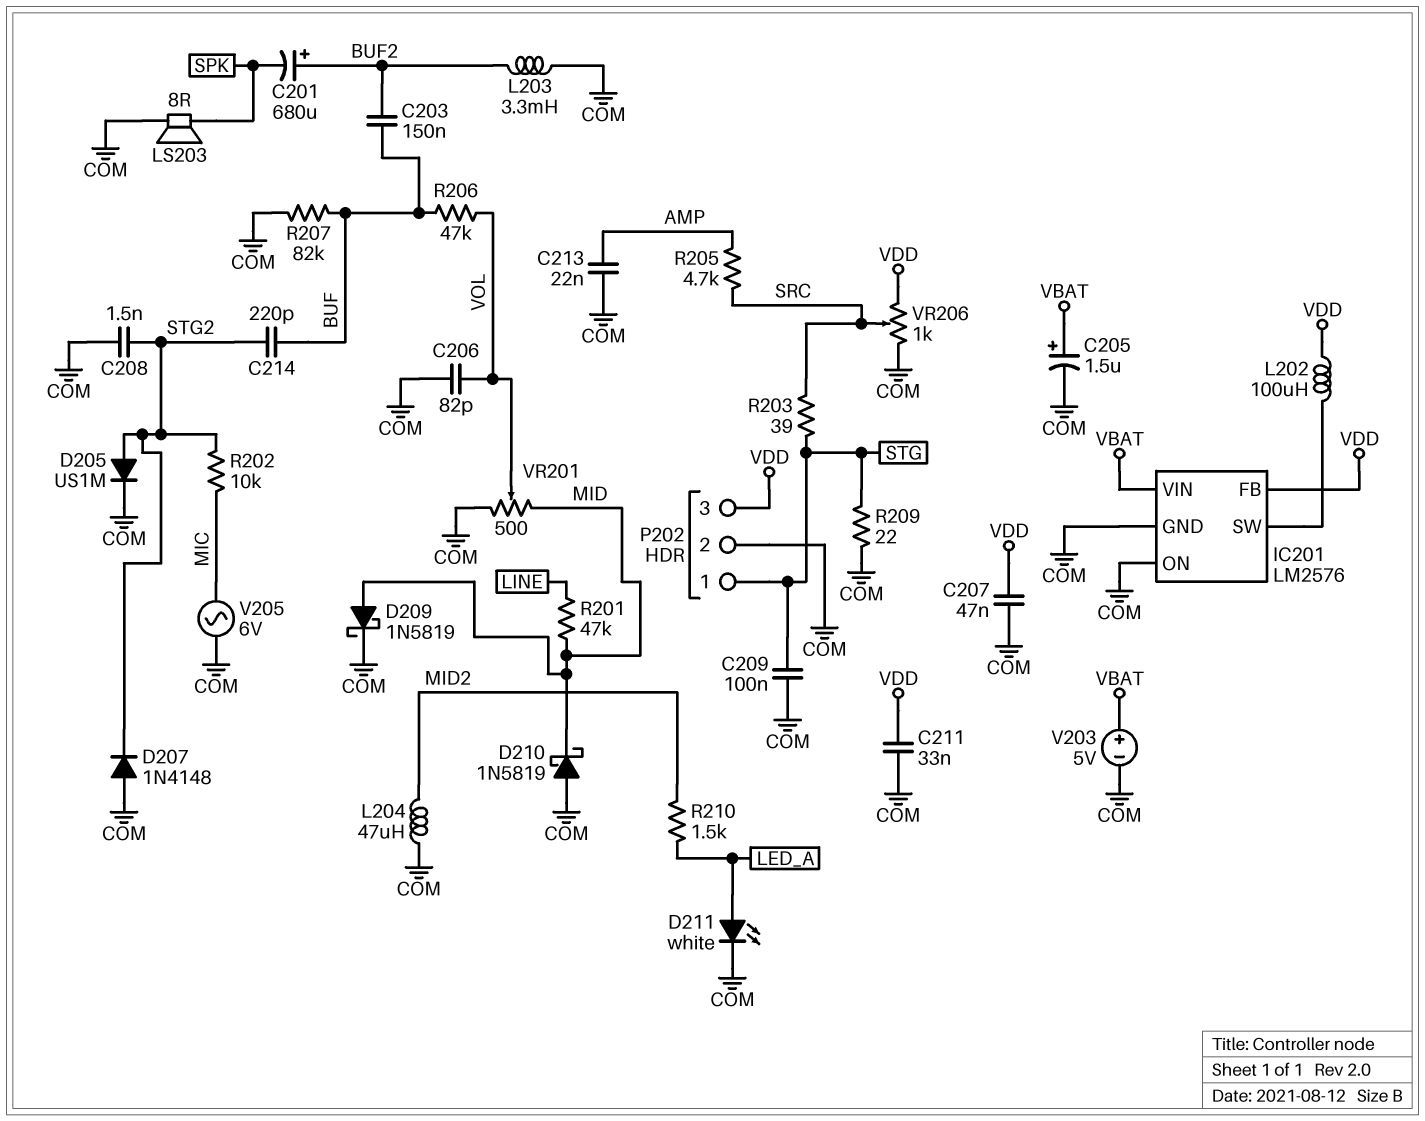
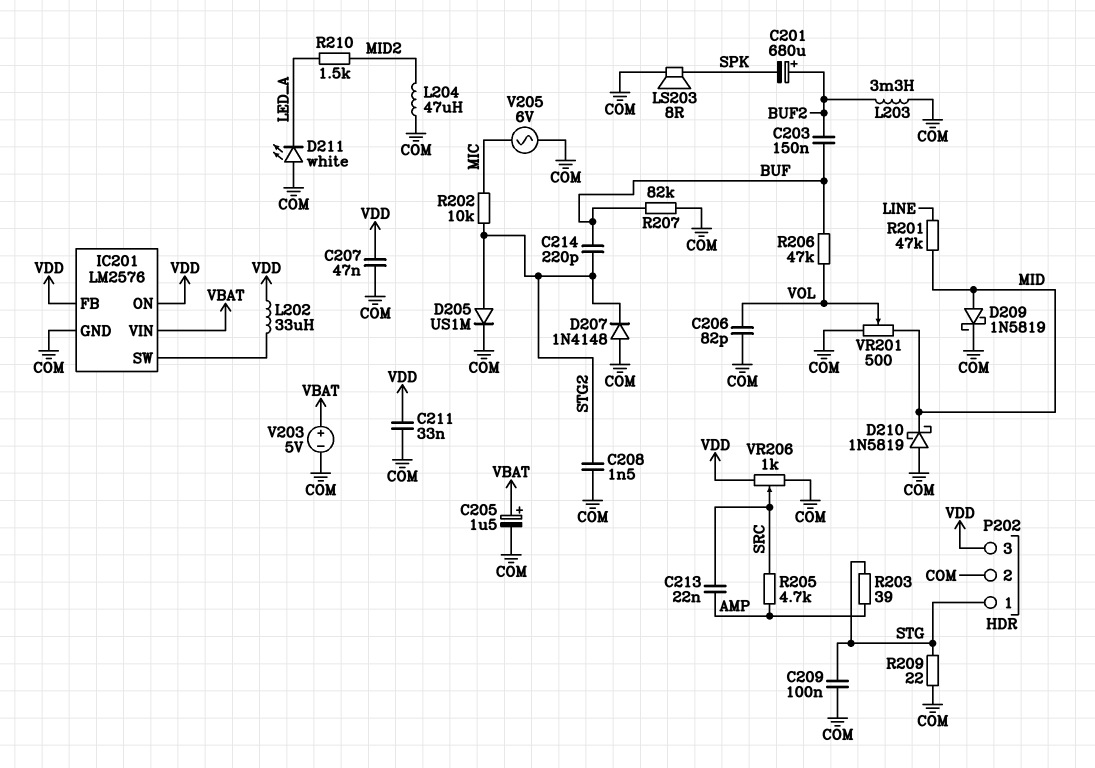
C213: 22nF (AMP, COM) -> 22nF (AMP, SRC)
D211: LED white (A LED_A, K COM) -> LED white (A COM, K LED_A)
IC201 pin ON: COM -> VDD
L202: 100uH (IC201/SW, VDD) -> 33uH (IC201/SW, VDD)
R203: 39 (SRC, STG) -> 39 (AMP, STG)

